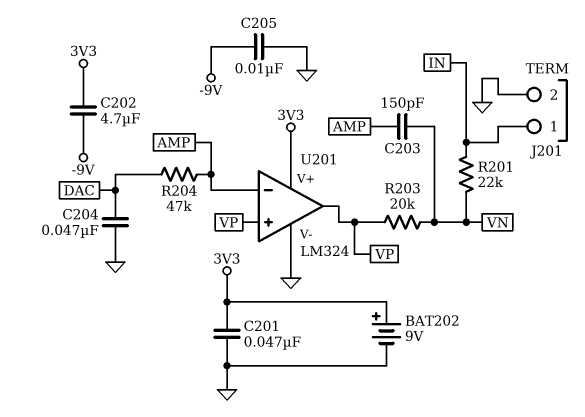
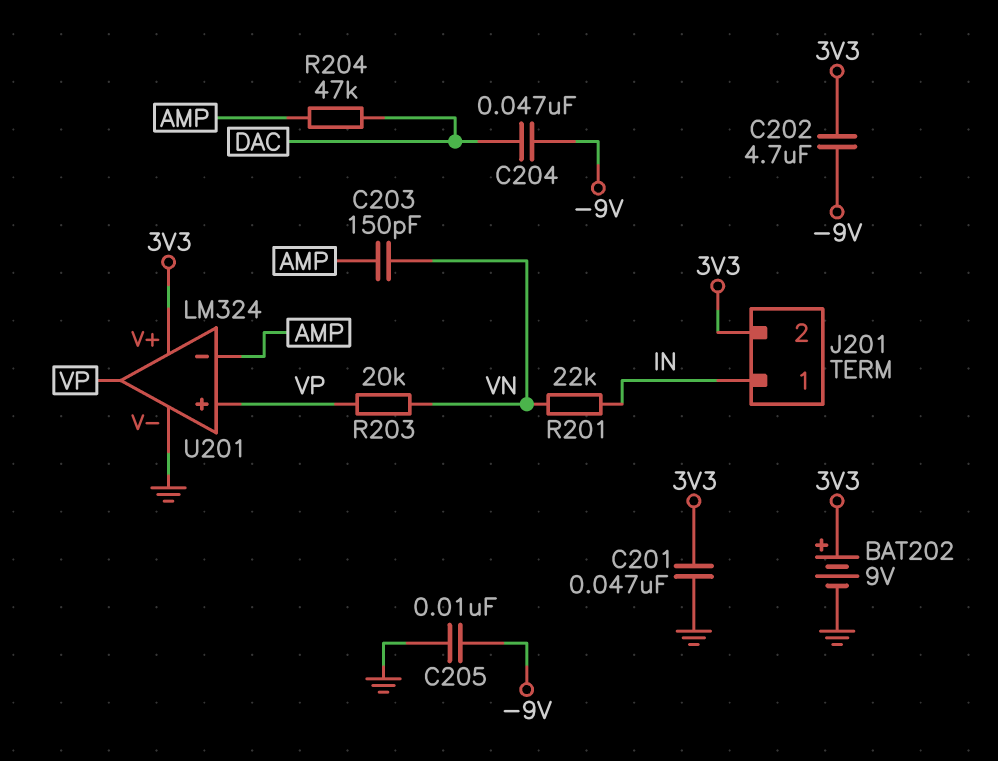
C204: 47nF (DAC, GND) -> 47nF (-9V, DAC)
J201 pin 2: GND -> 3V3

